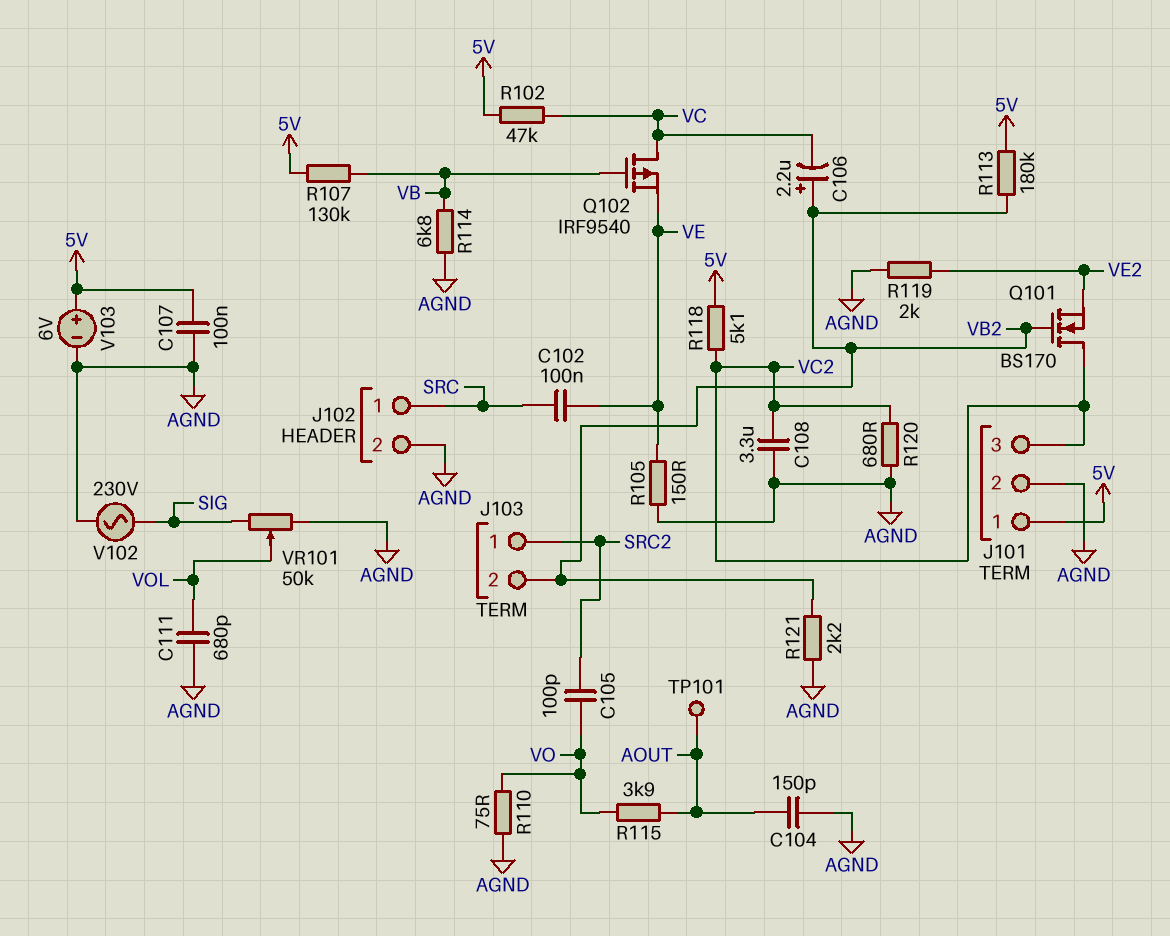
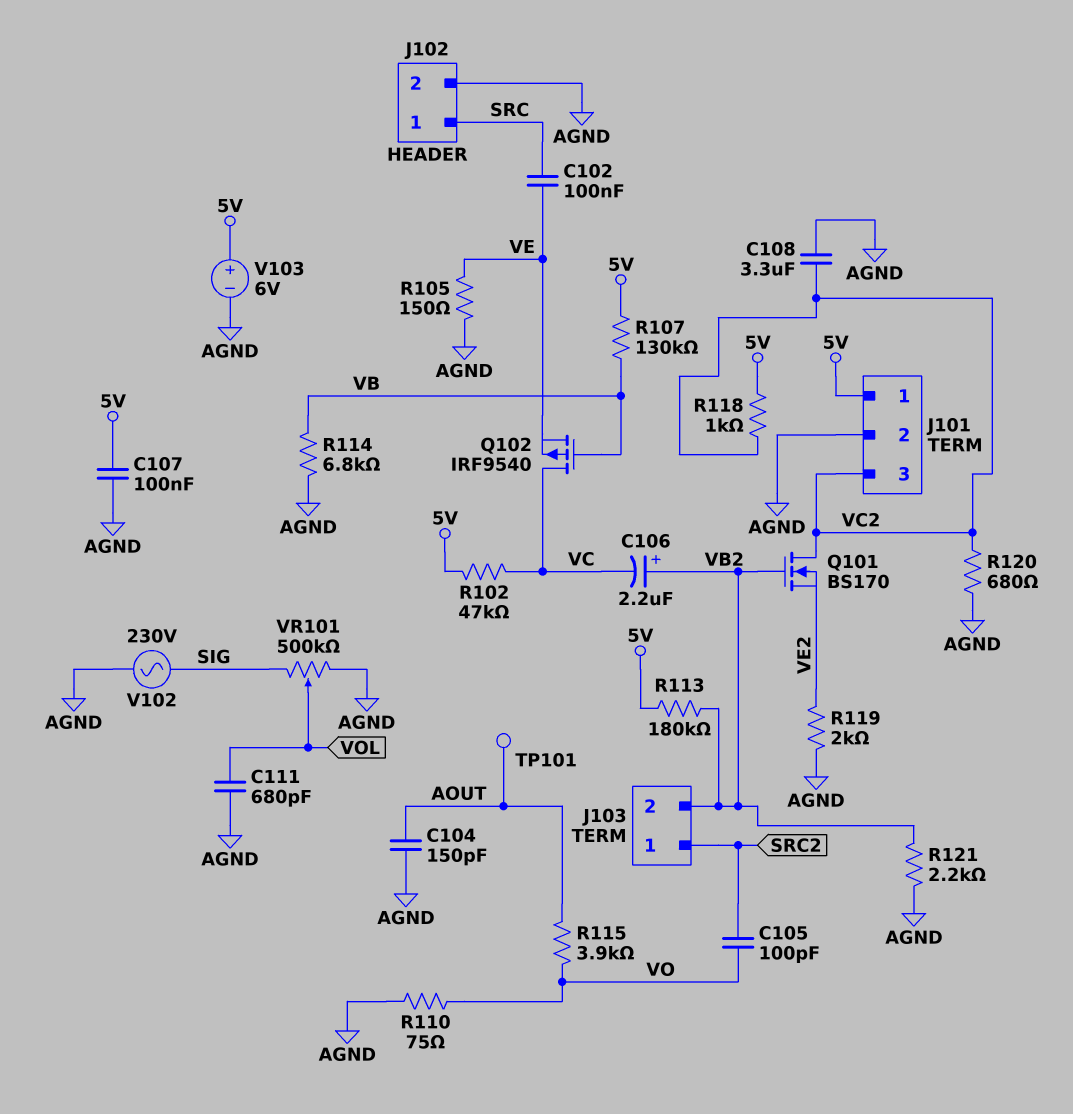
R118: 5.1k (5V, VC2) -> 1k (5V, VC2)
VR101: 50k (AGND, SIG, wiper VOL) -> 500k (AGND, SIG, wiper VOL)

